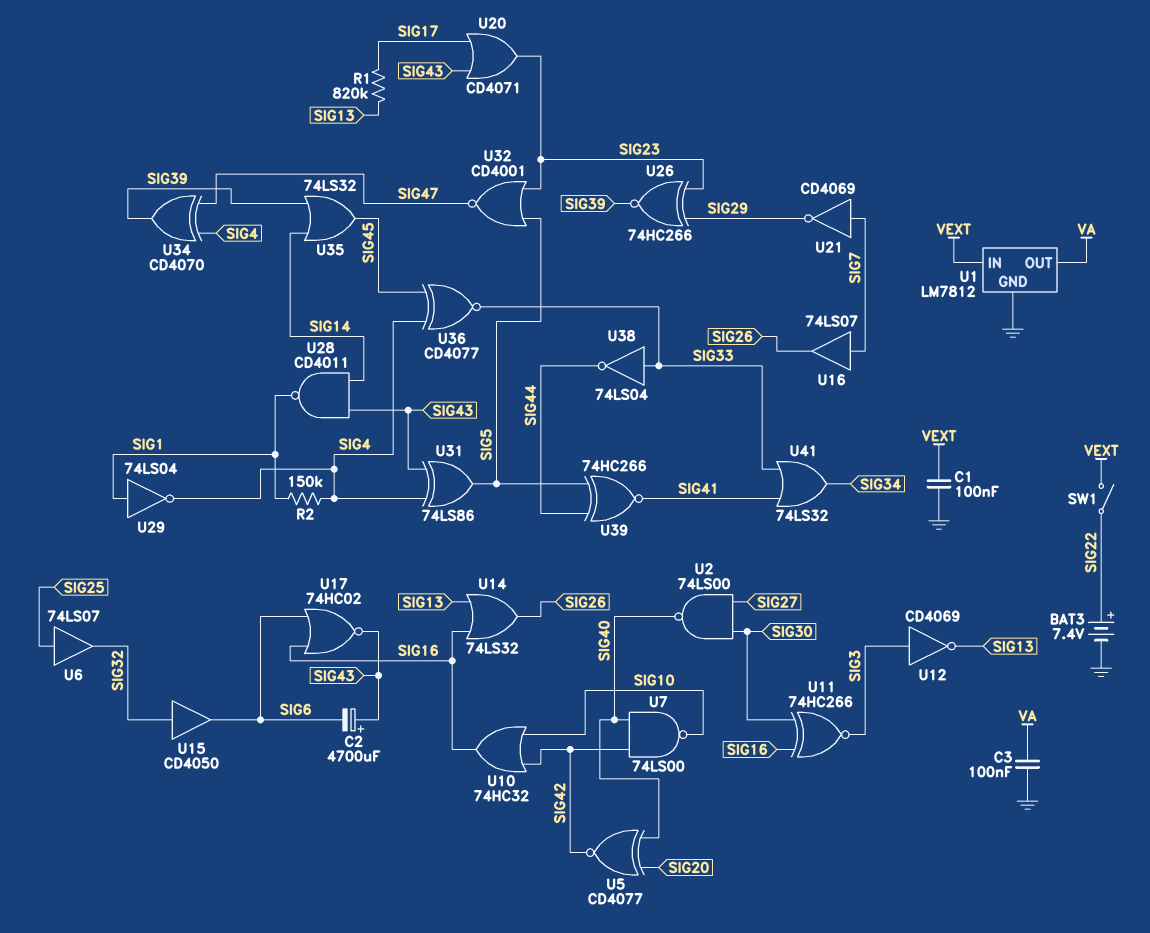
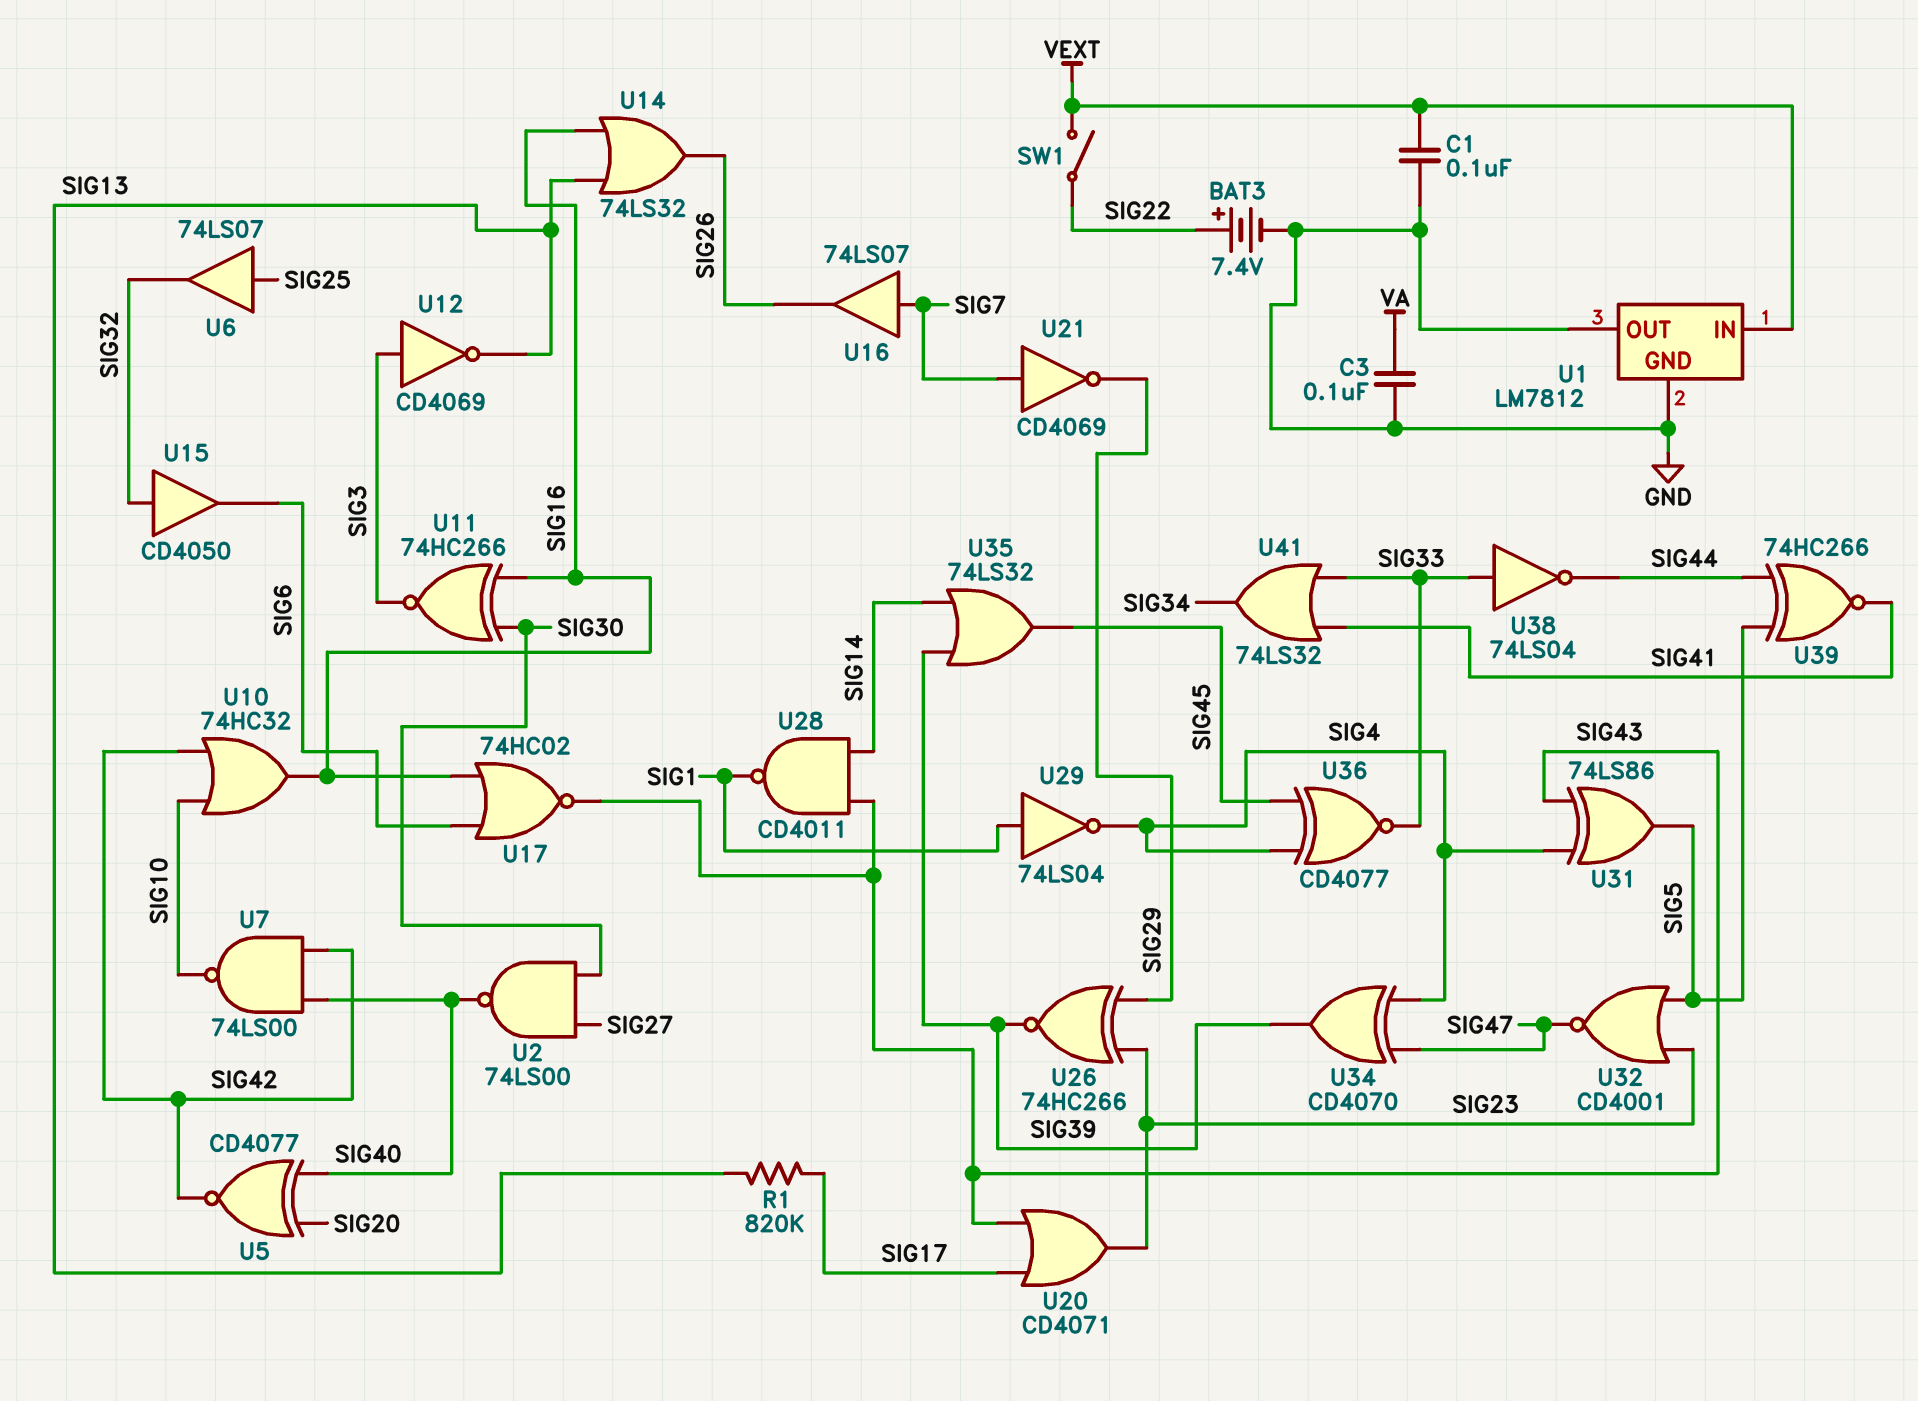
C2: 4700uF (plus SIG43, minus SIG6) -> none
R2: 150k (SIG1, SIG4) -> none
U1 pin OUT: VA -> GND

